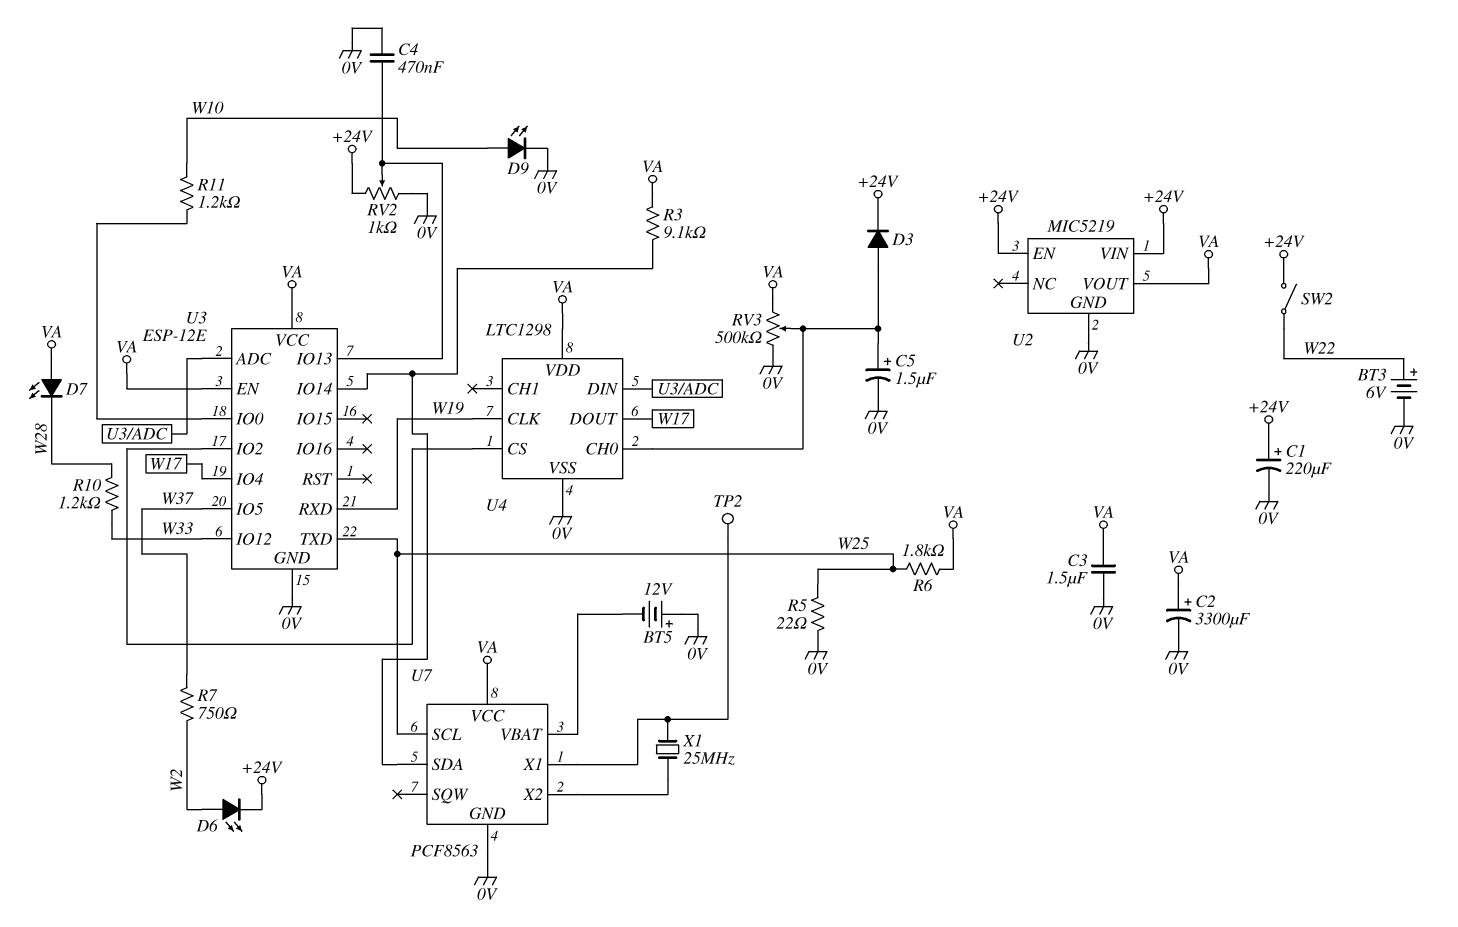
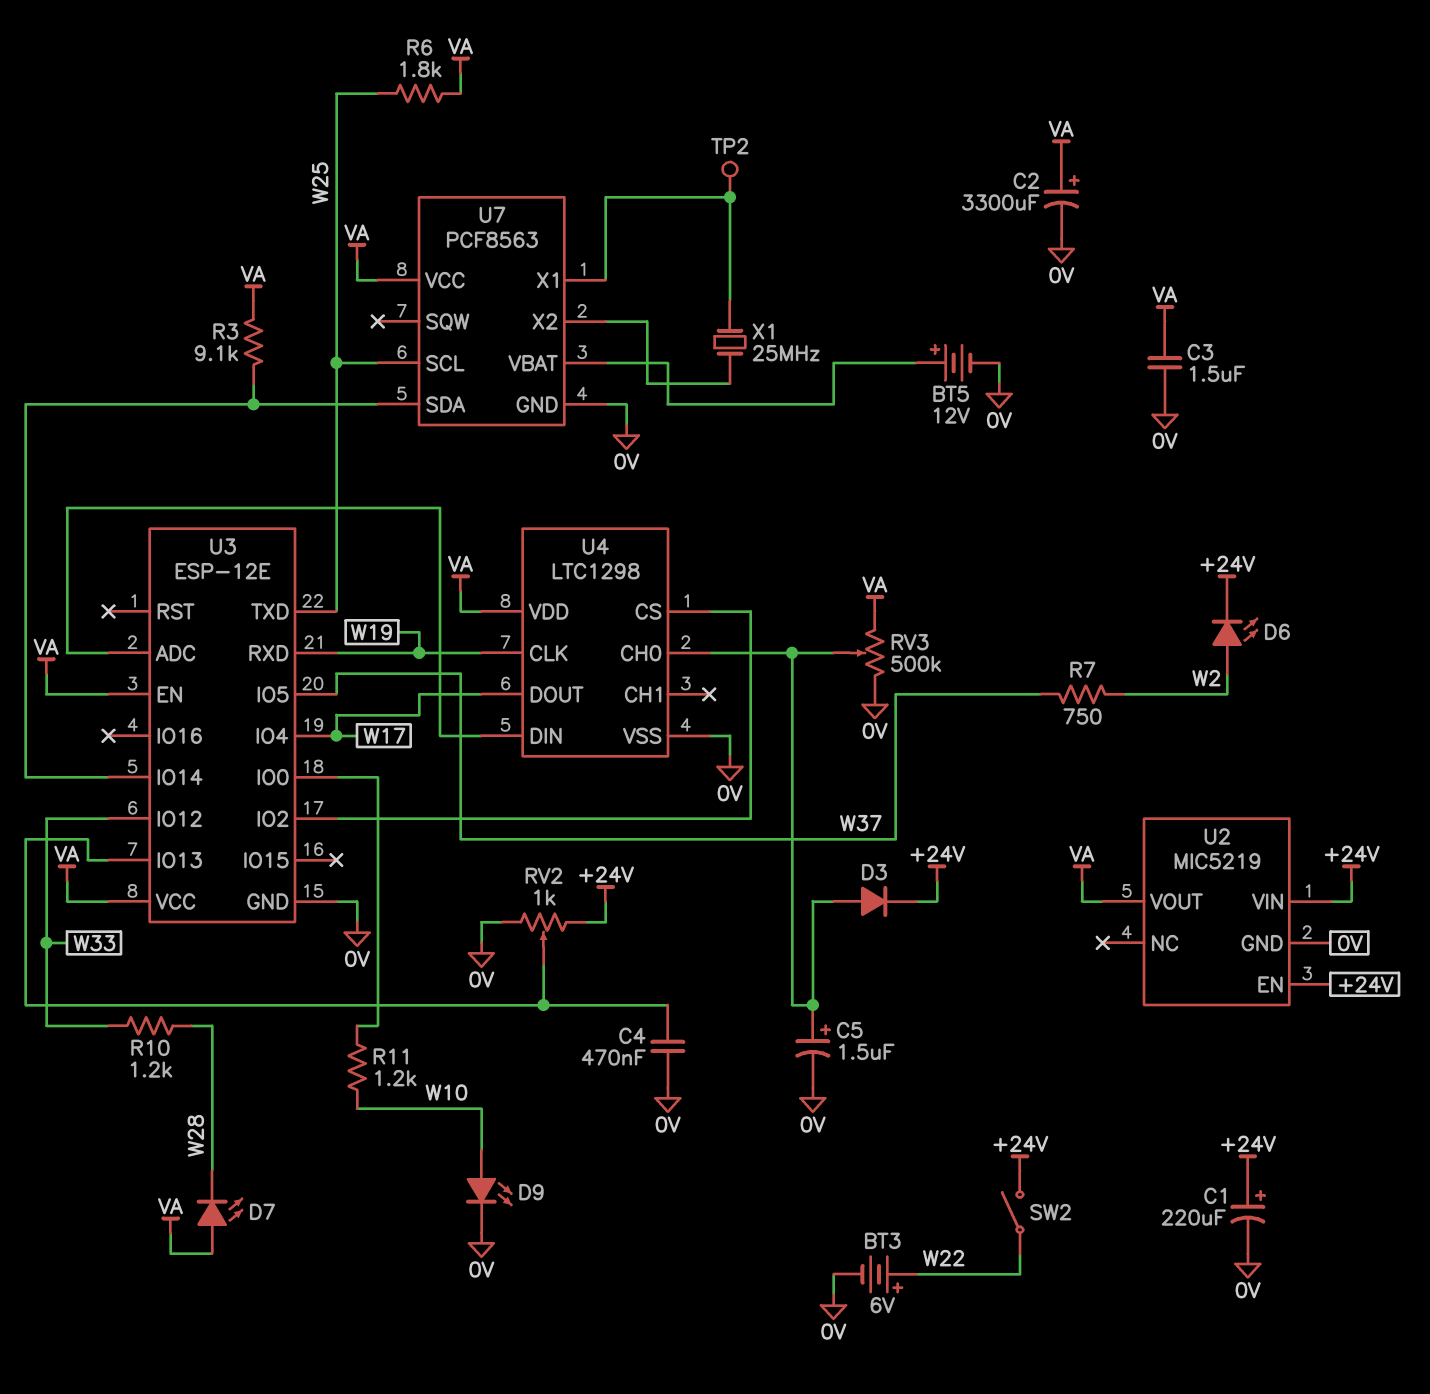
BT5: 12V (plus 0V, minus U7/VBAT) -> 12V (plus U7/VBAT, minus 0V)
R5: 22 (0V, W25) -> none

